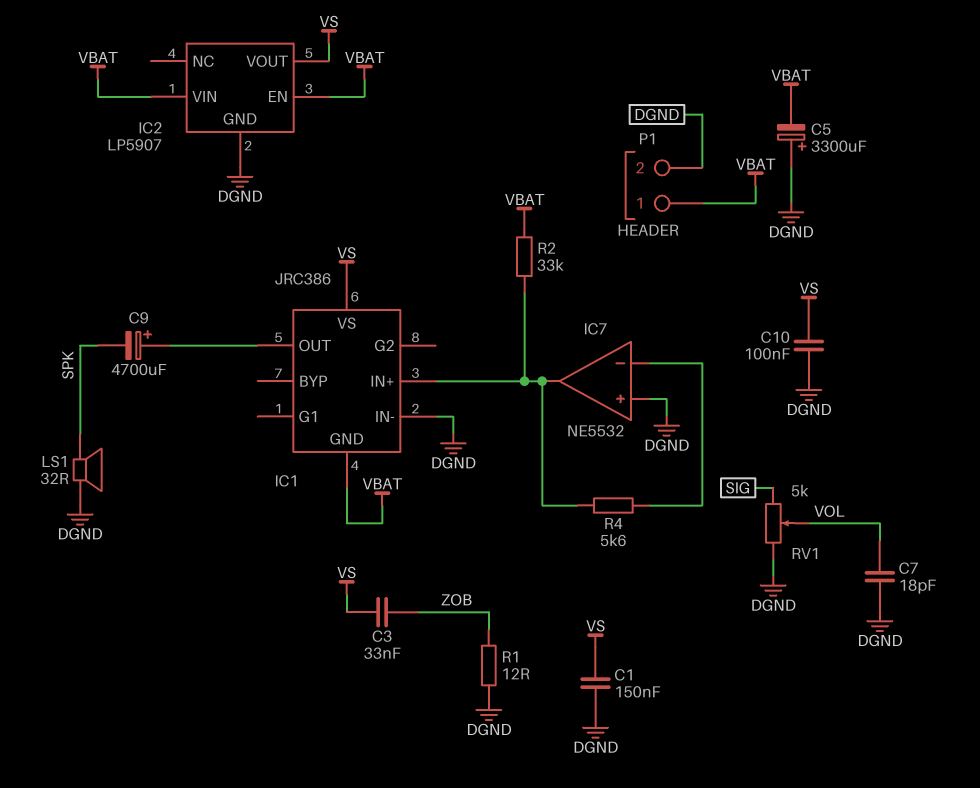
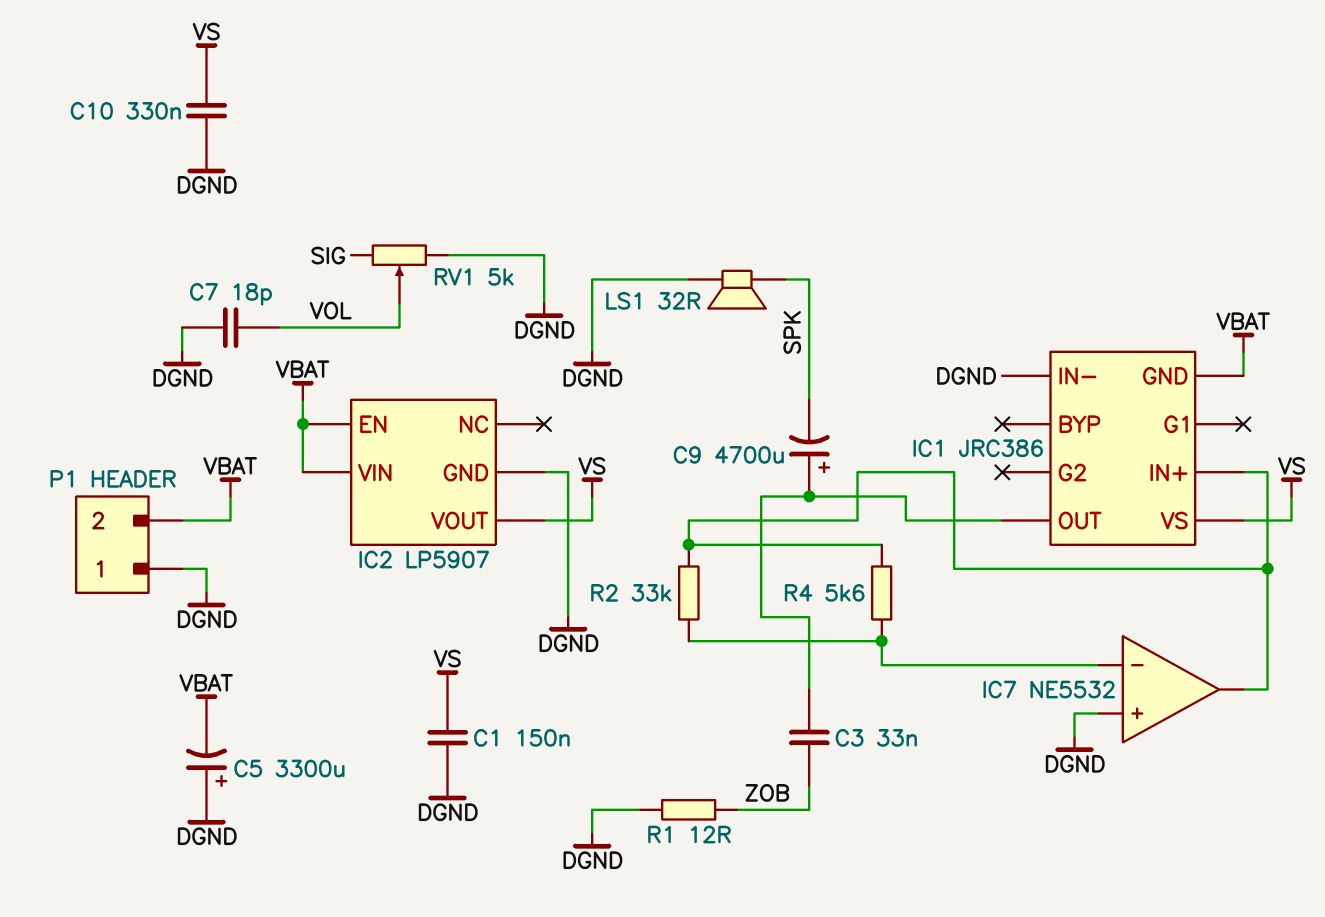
C3: 33nF (VS, ZOB) -> 33nF (IC1/OUT, ZOB)
C10: 100nF (DGND, VS) -> 330nF (DGND, VS)
P1 pin 1: VBAT -> DGND
P1 pin 2: DGND -> VBAT
R2: 33k (IC1/IN+, VBAT) -> 33k (IC1/IN+, IC7/in-)

